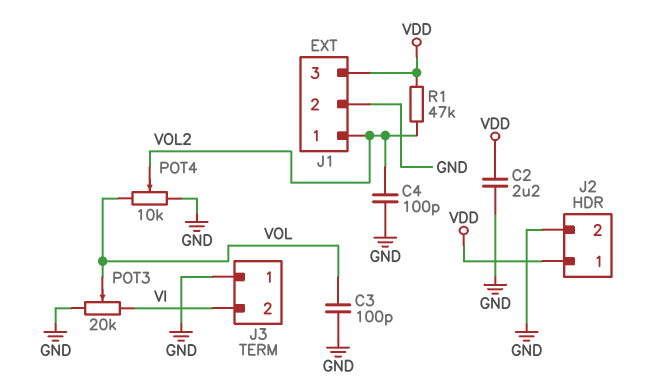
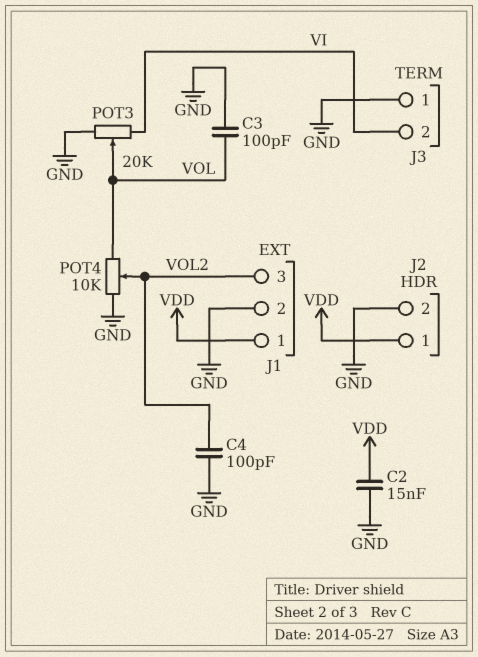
C2: 2.2uF (GND, VDD) -> 15nF (GND, VDD)
J1 pin 1: VOL2 -> VDD
J1 pin 3: VDD -> VOL2
R1: 47k (VDD, VOL2) -> none

